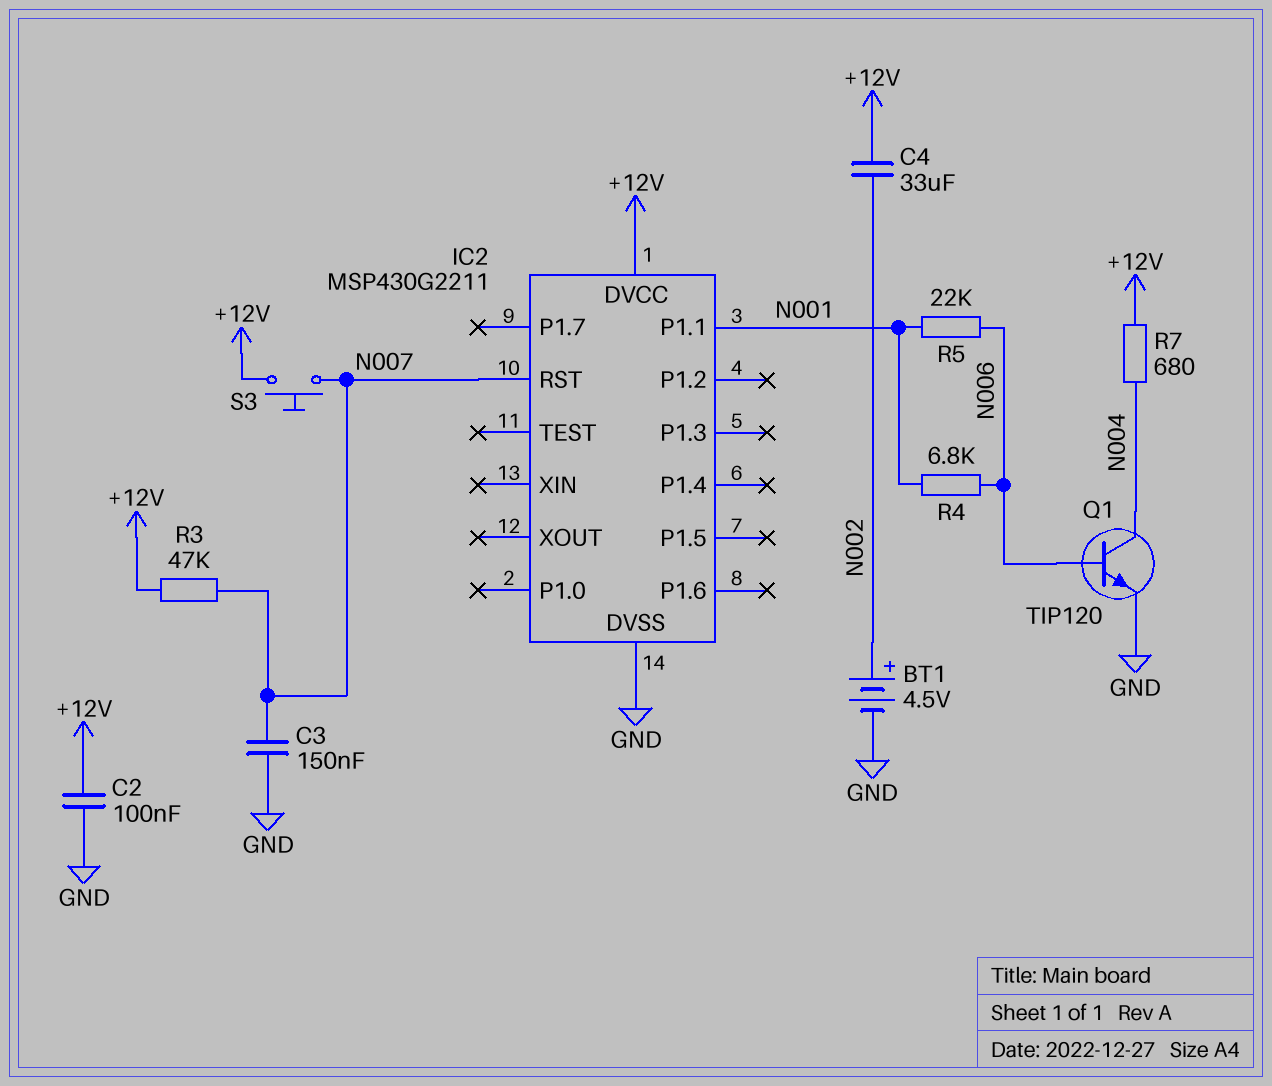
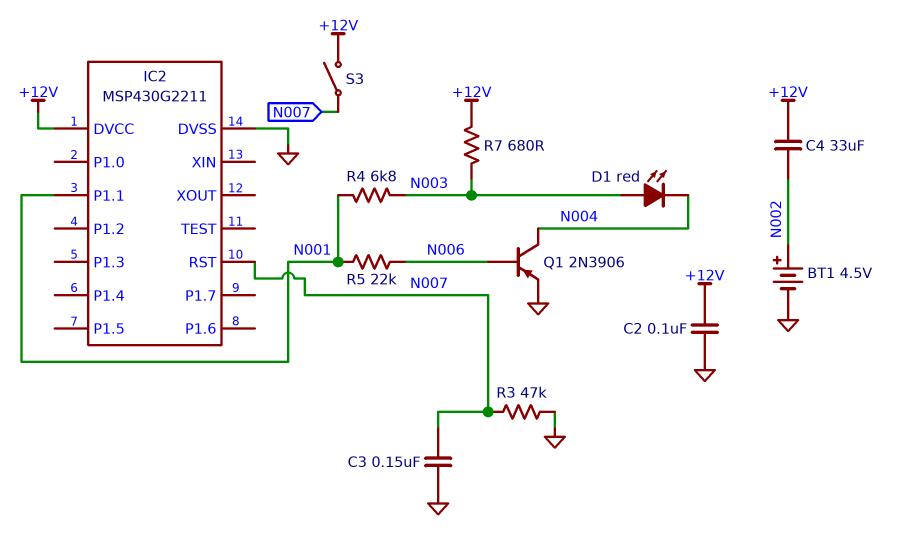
D1: none -> LED red (A N003, K N004)
Q1: NPN TIP120 (B N006, C N004, E GND) -> PNP 2N3906 (B N006, C N004, E GND)
R3: 47k (+12V, N007) -> 47k (GND, N007)
R4: 6.8k (N001, N006) -> 6.8k (N001, N003)
R7: 680 (+12V, N004) -> 680 (+12V, N003)
S3: button (+12V, N007) -> switch (+12V, N007)

